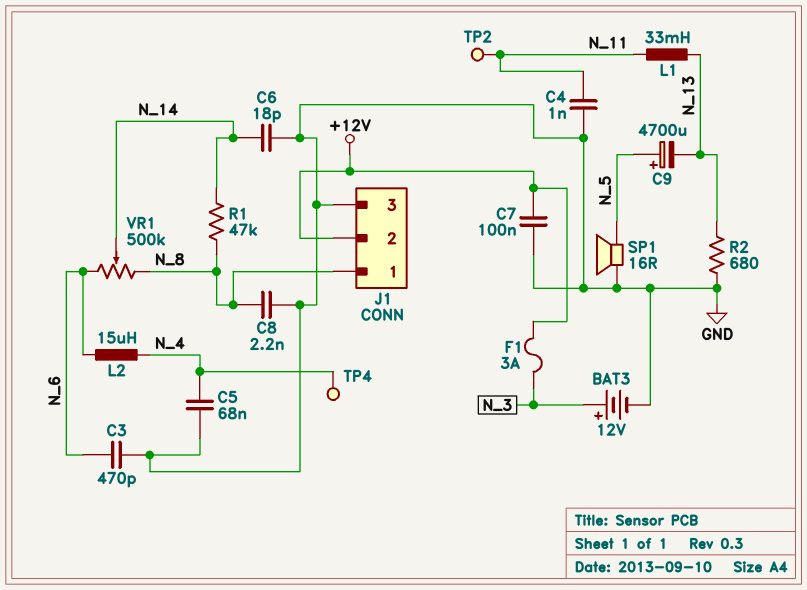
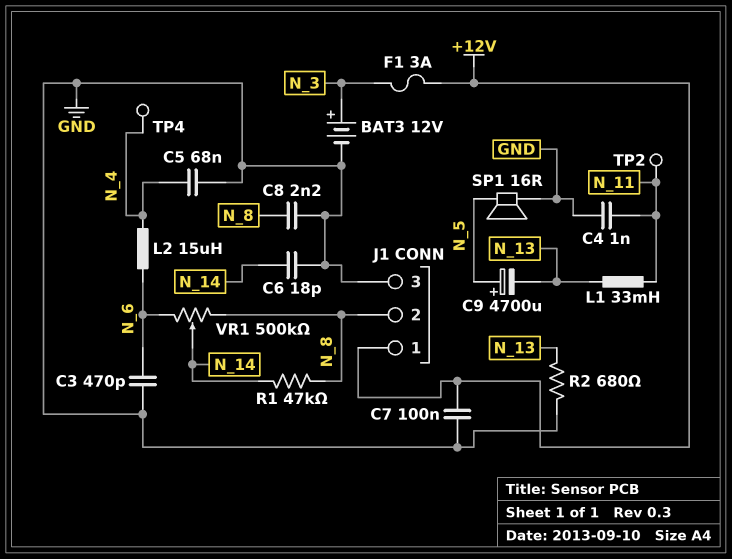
J1 pin 1: N_8 -> +12V
J1 pin 2: +12V -> N_8

